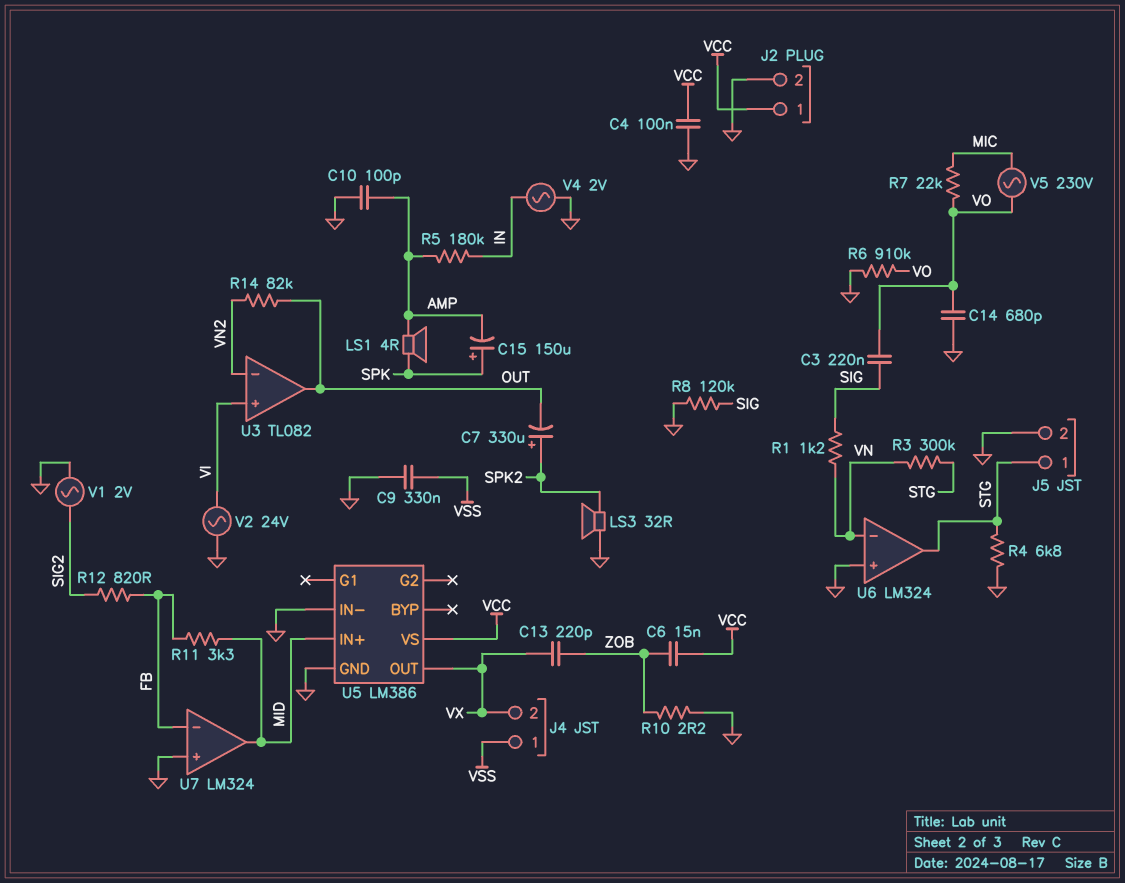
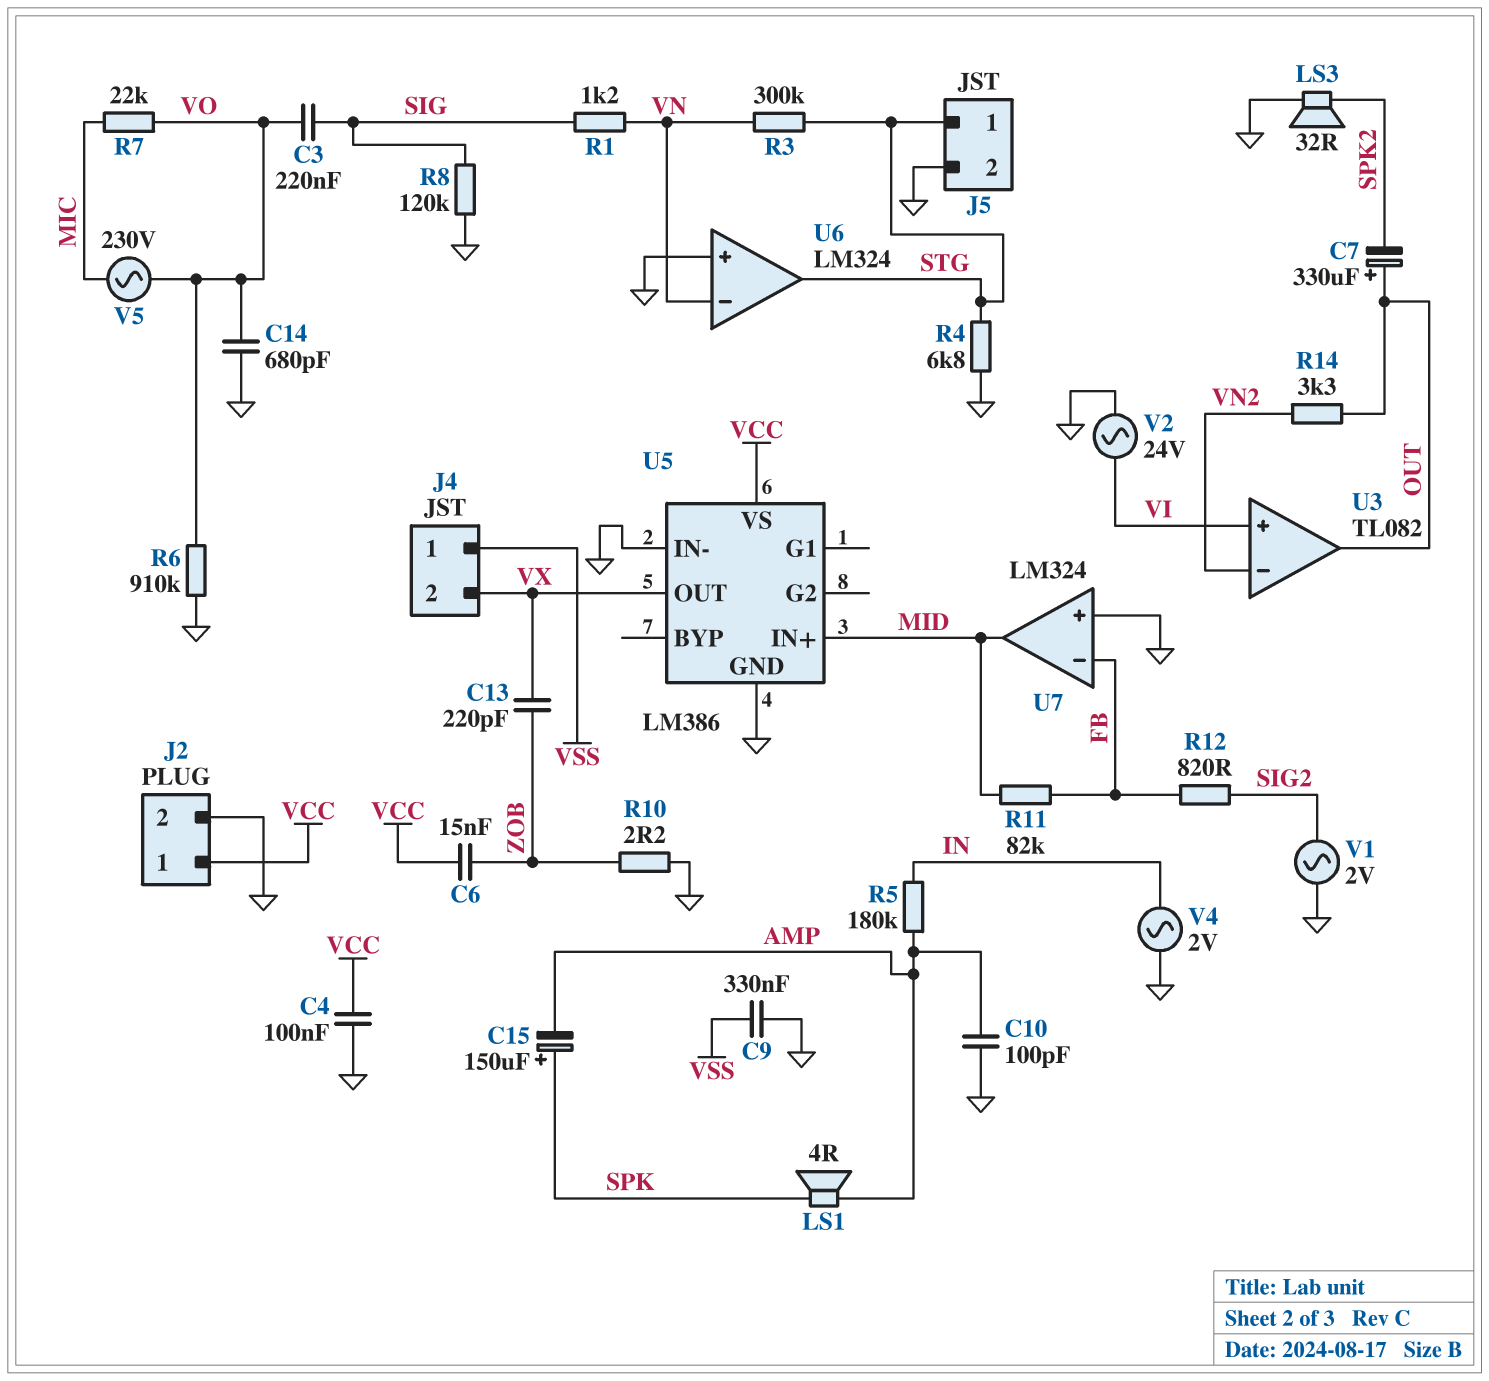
C7: 330uF (plus SPK2, minus OUT) -> 330uF (plus OUT, minus SPK2)
R11: 3.3k (FB, MID) -> 82k (FB, MID)
R14: 82k (OUT, VN2) -> 3.3k (OUT, VN2)

